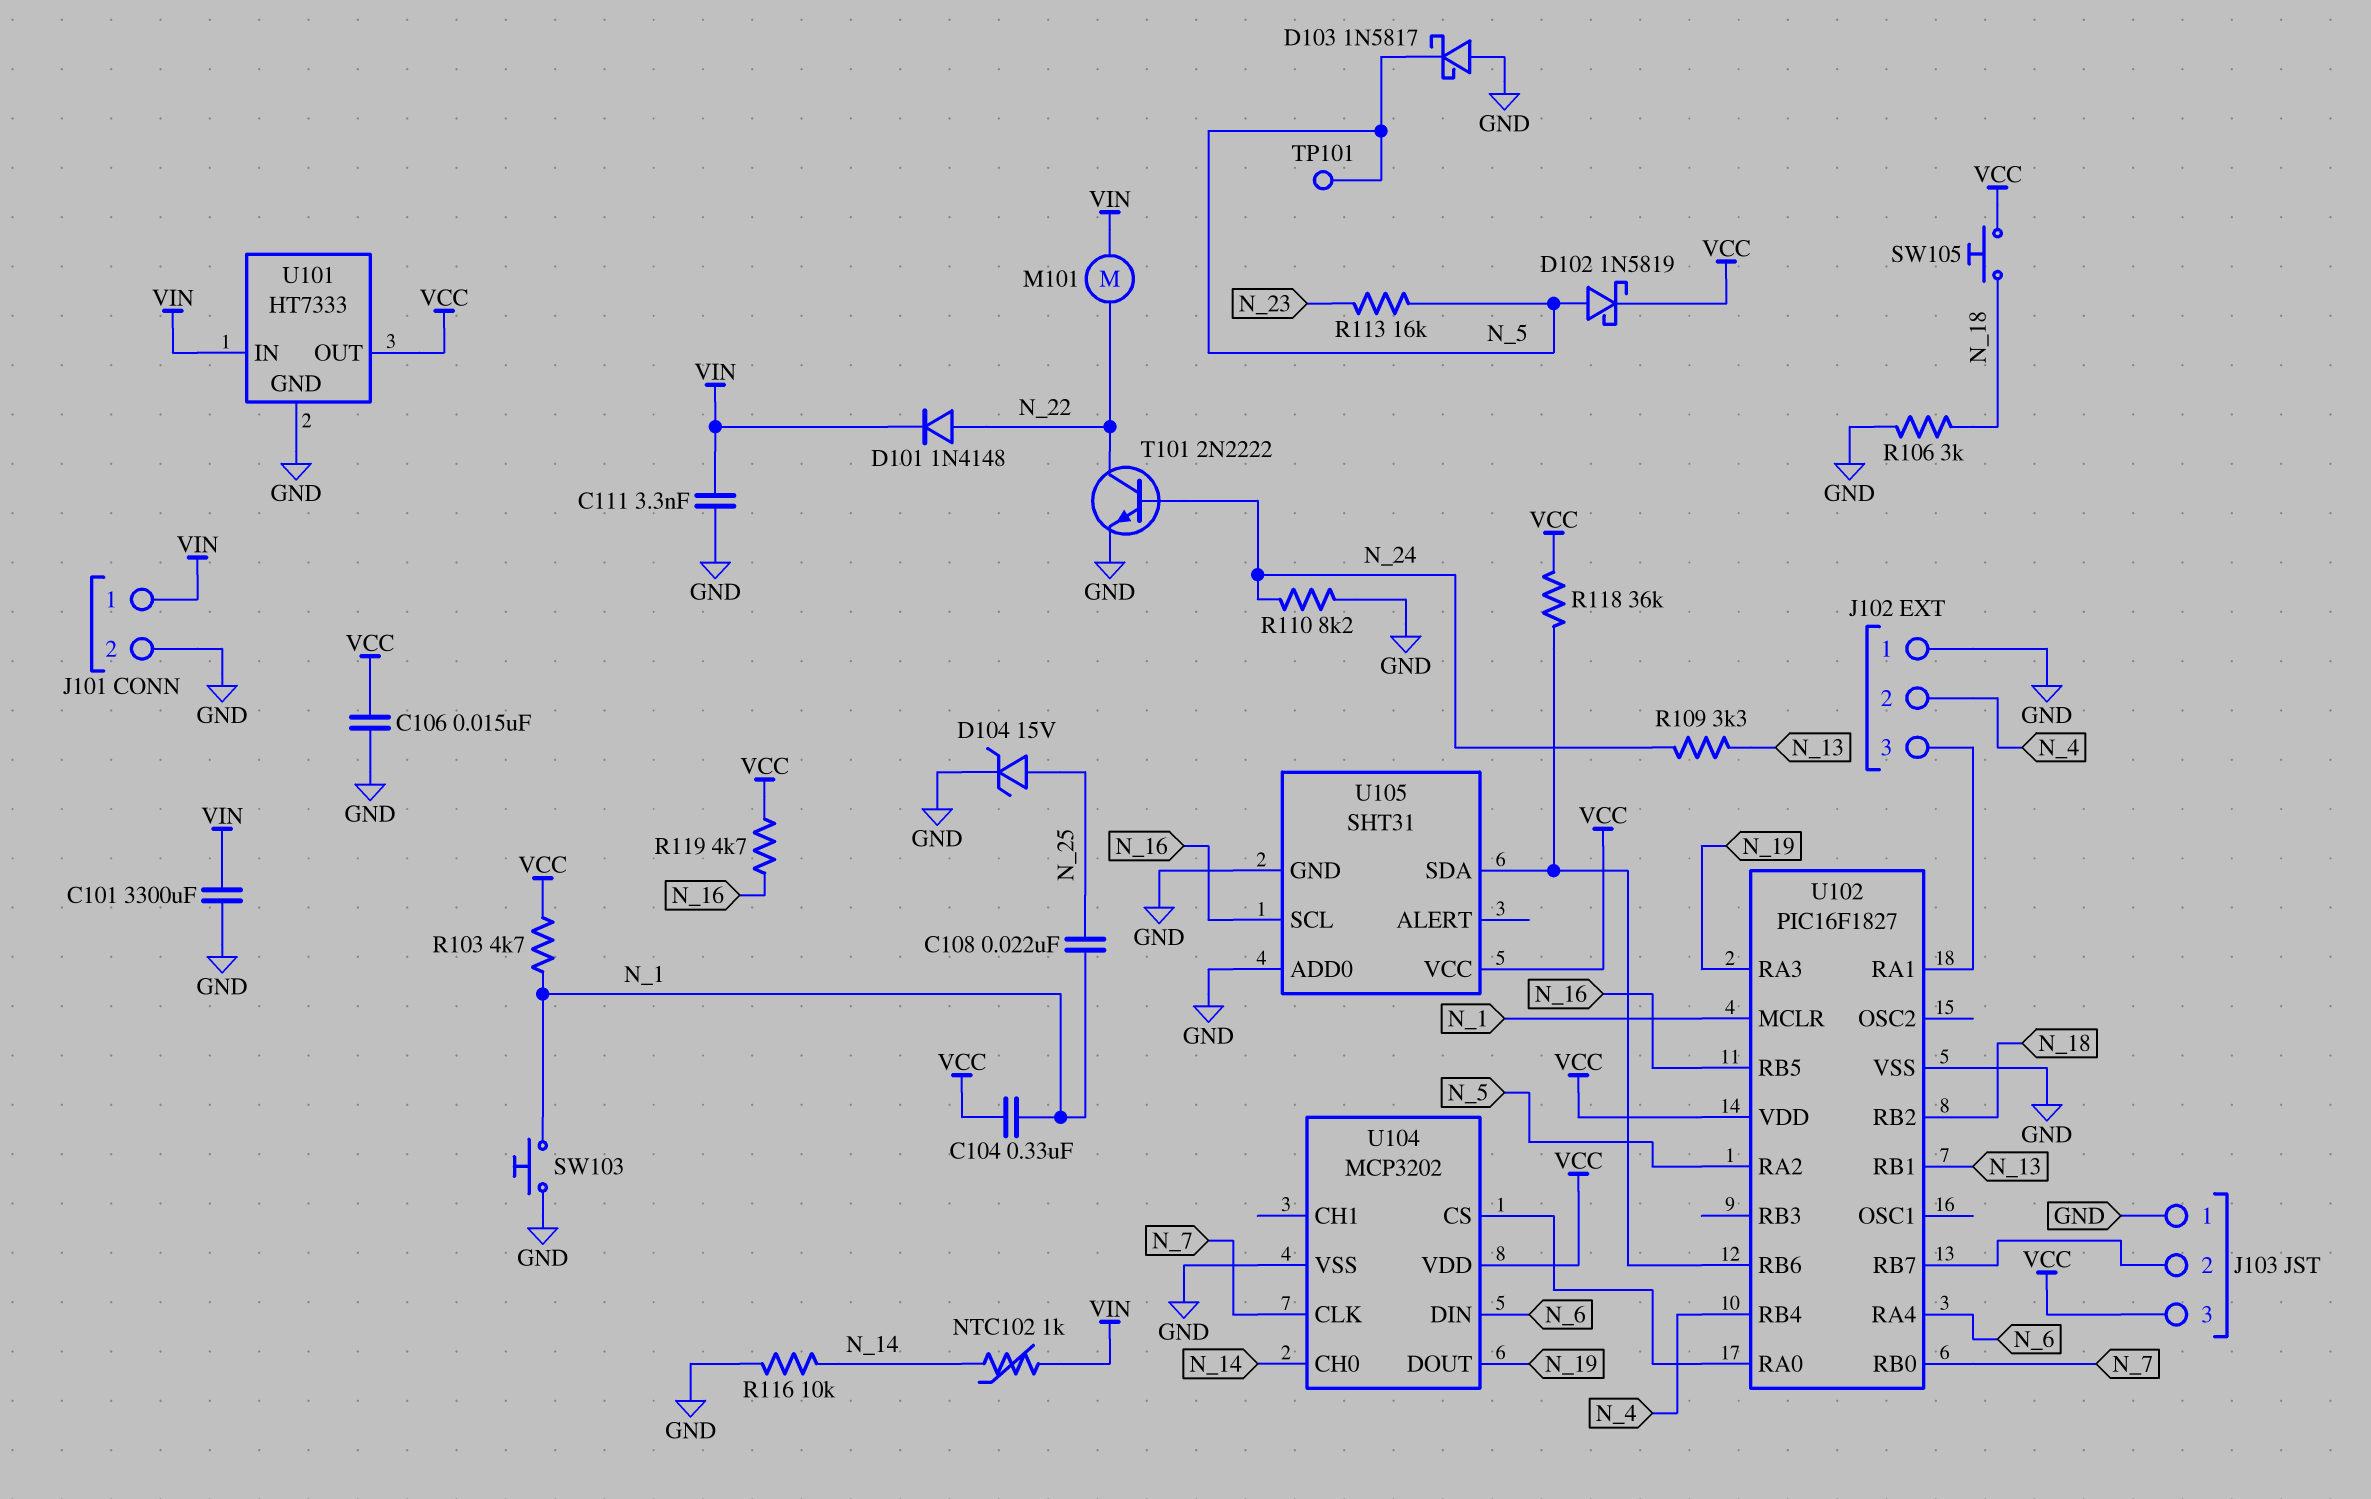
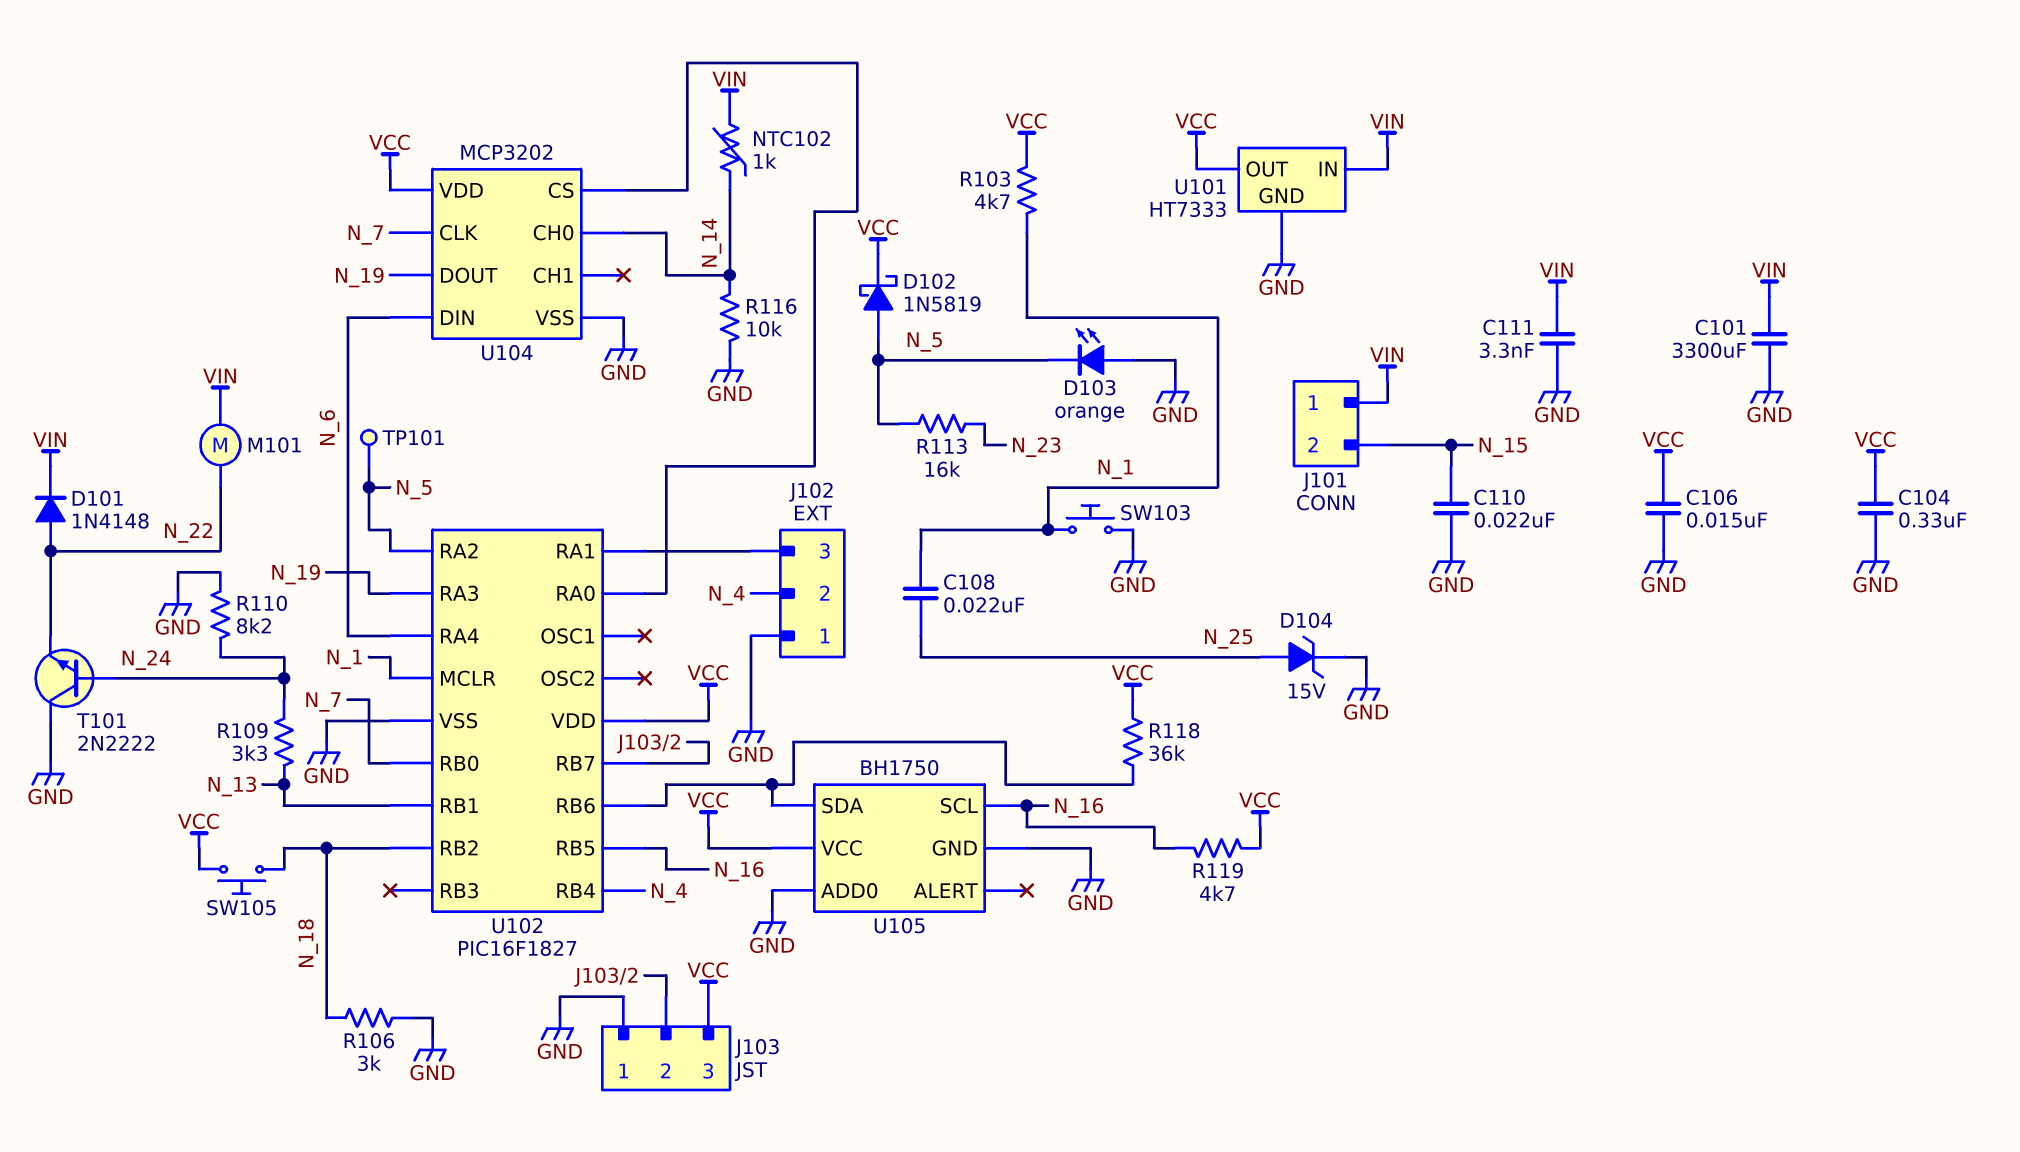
C104: 330nF (N_1, VCC) -> 330nF (GND, VCC)
C110: none -> 22nF (GND, N_15)
D103: schottky 1N5817 (A GND, K N_5) -> LED orange (A GND, K N_5)
J101 pin 2: GND -> N_15
T101: NPN 2N2222 (B N_24, C N_22, E GND) -> NPN 2N2222 (B N_24, C GND, E N_22)
U105: SHT31 -> BH1750

